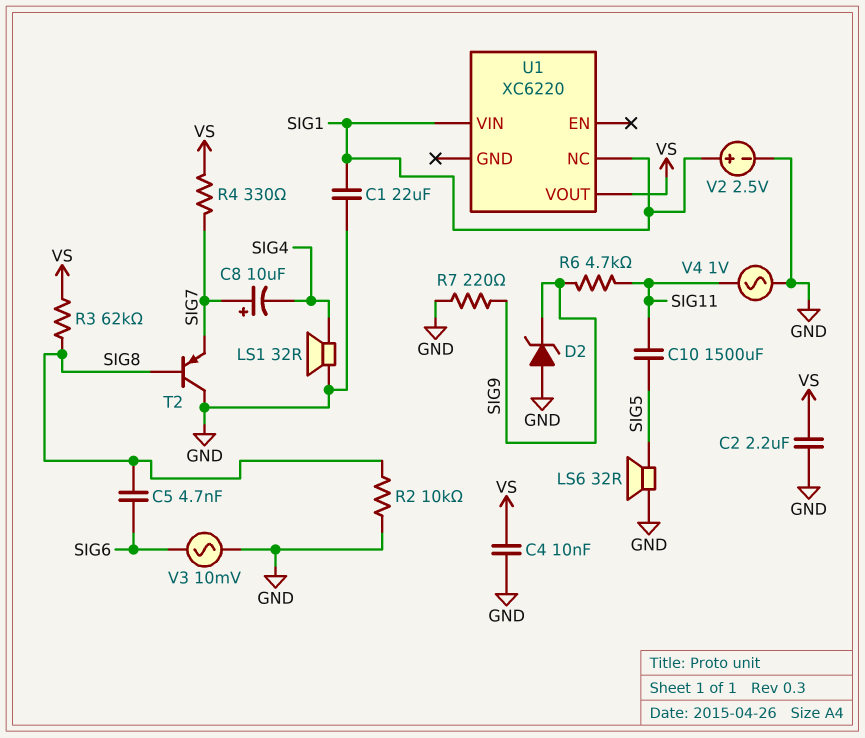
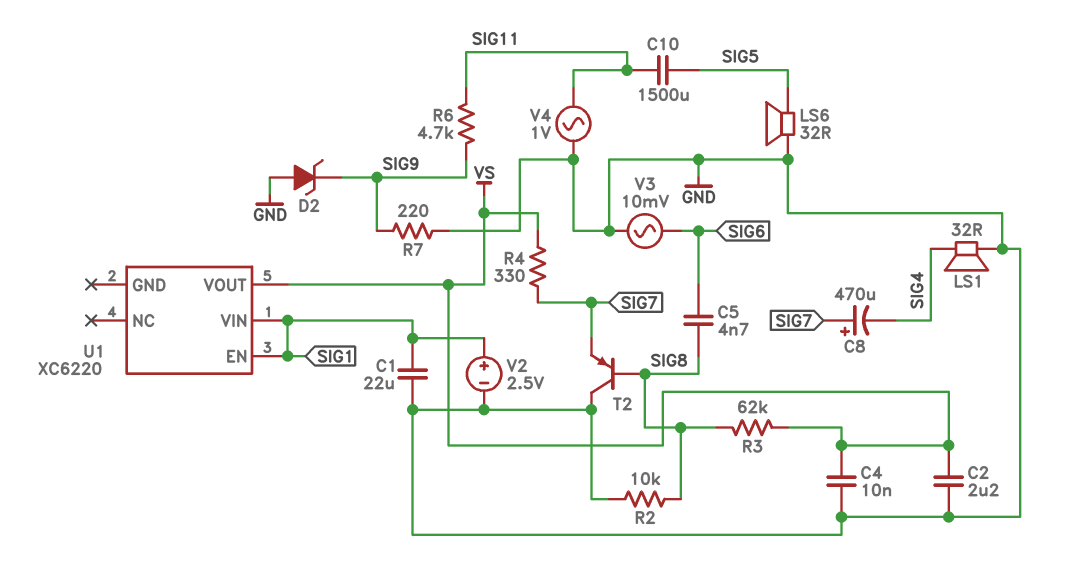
C8: 10uF (plus SIG7, minus SIG4) -> 470uF (plus SIG7, minus SIG4)
U1 pin EN: none -> SIG1
U1 pin NC: SIG1 -> none

